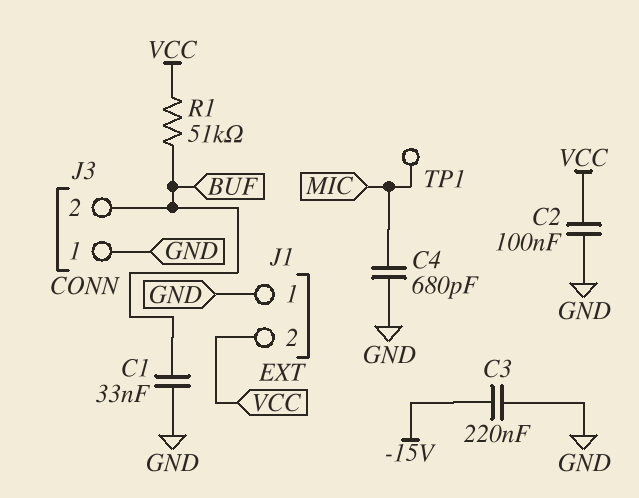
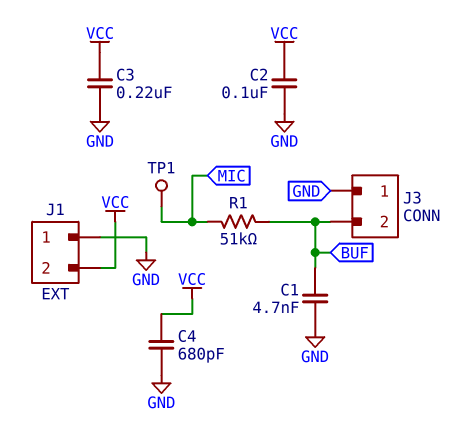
C1: 33nF (BUF, GND) -> 4.7nF (BUF, GND)
C3: 220nF (-15V, GND) -> 220nF (GND, VCC)
C4: 680pF (GND, MIC) -> 680pF (GND, VCC)
R1: 51k (BUF, VCC) -> 51k (BUF, MIC)

